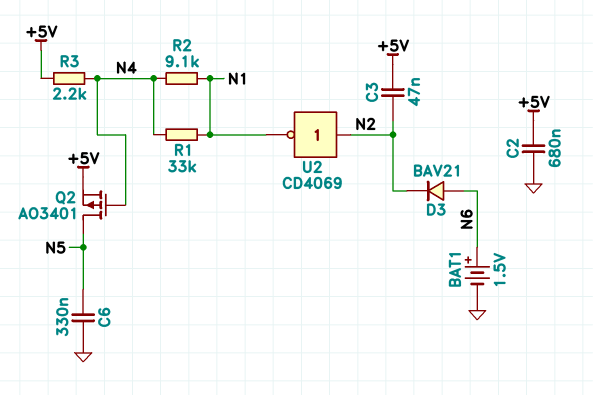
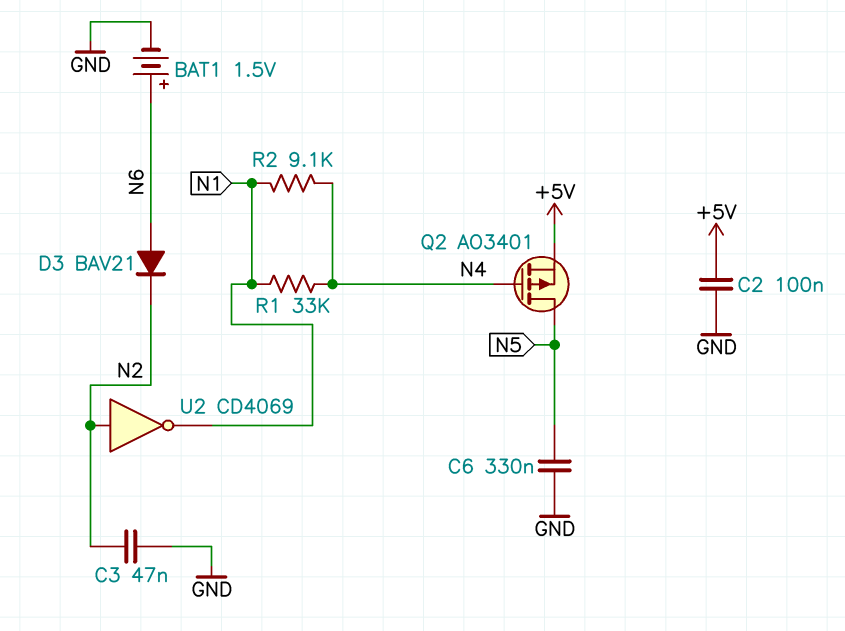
C2: 680nF (+5V, GND) -> 100nF (+5V, GND)
C3: 47nF (+5V, N2) -> 47nF (GND, N2)
R3: 2.2k (+5V, N4) -> none

